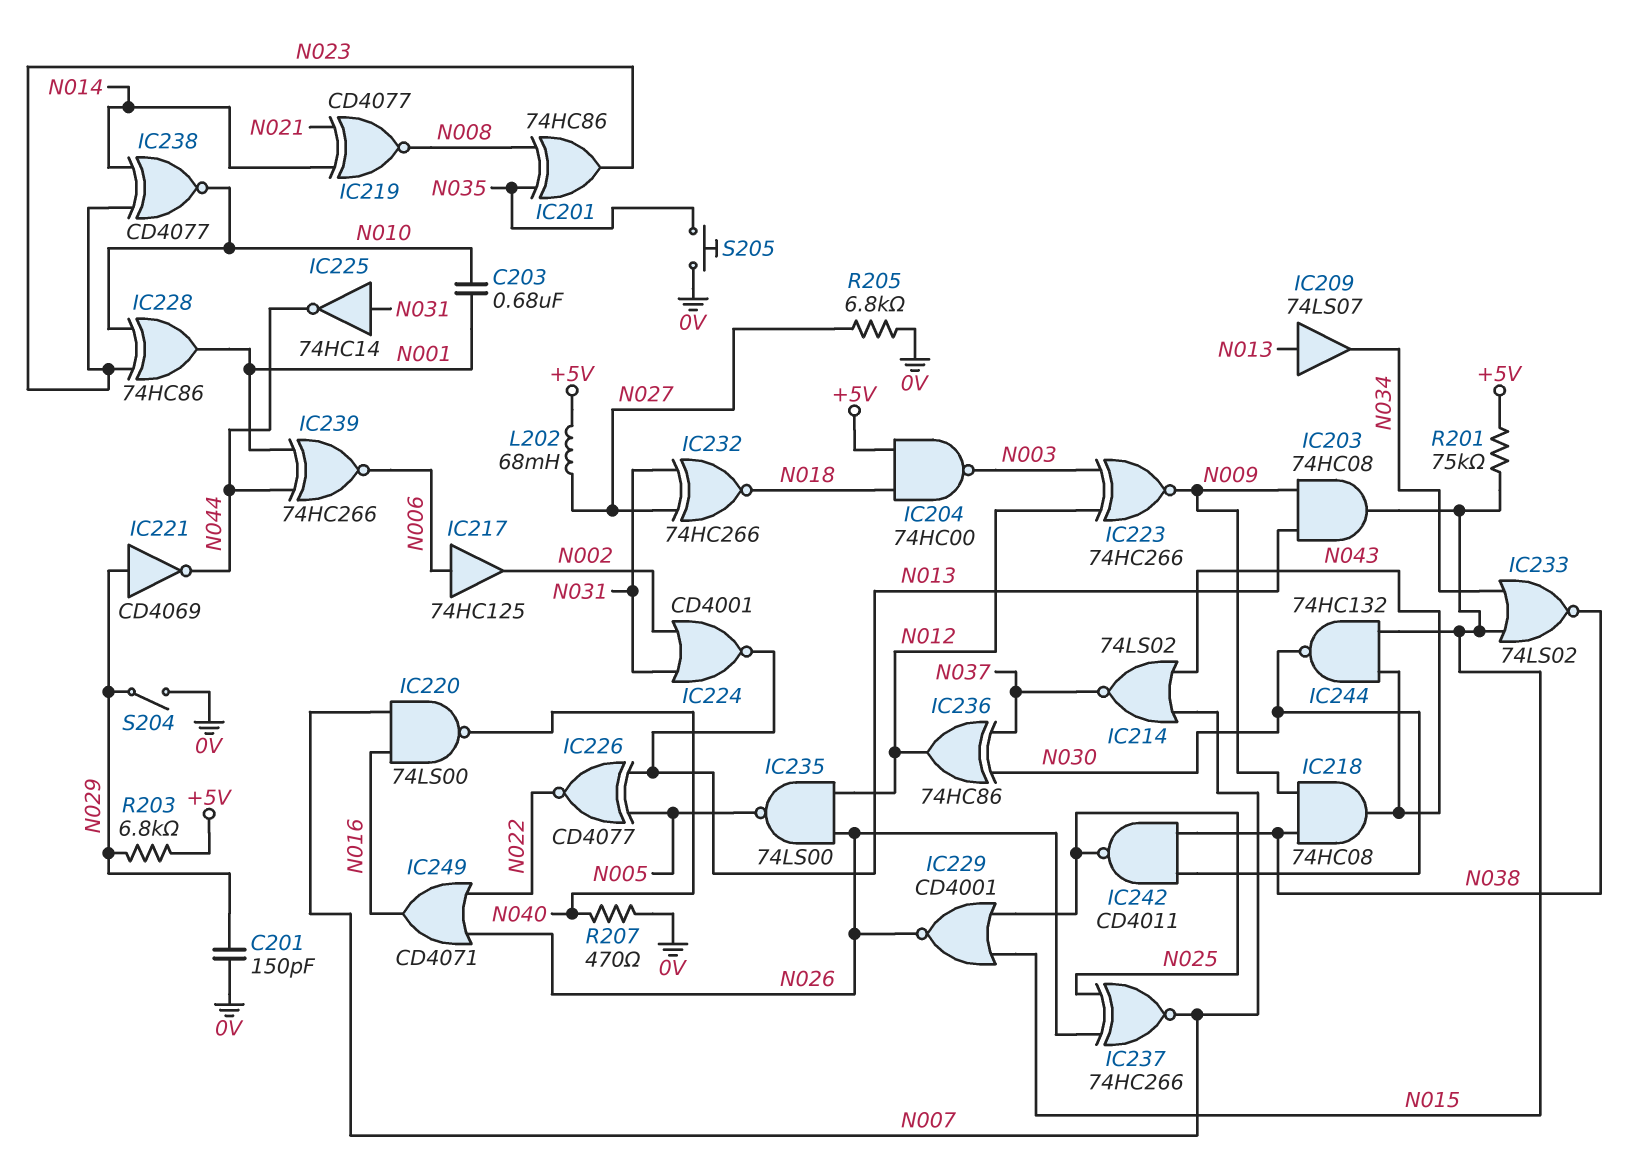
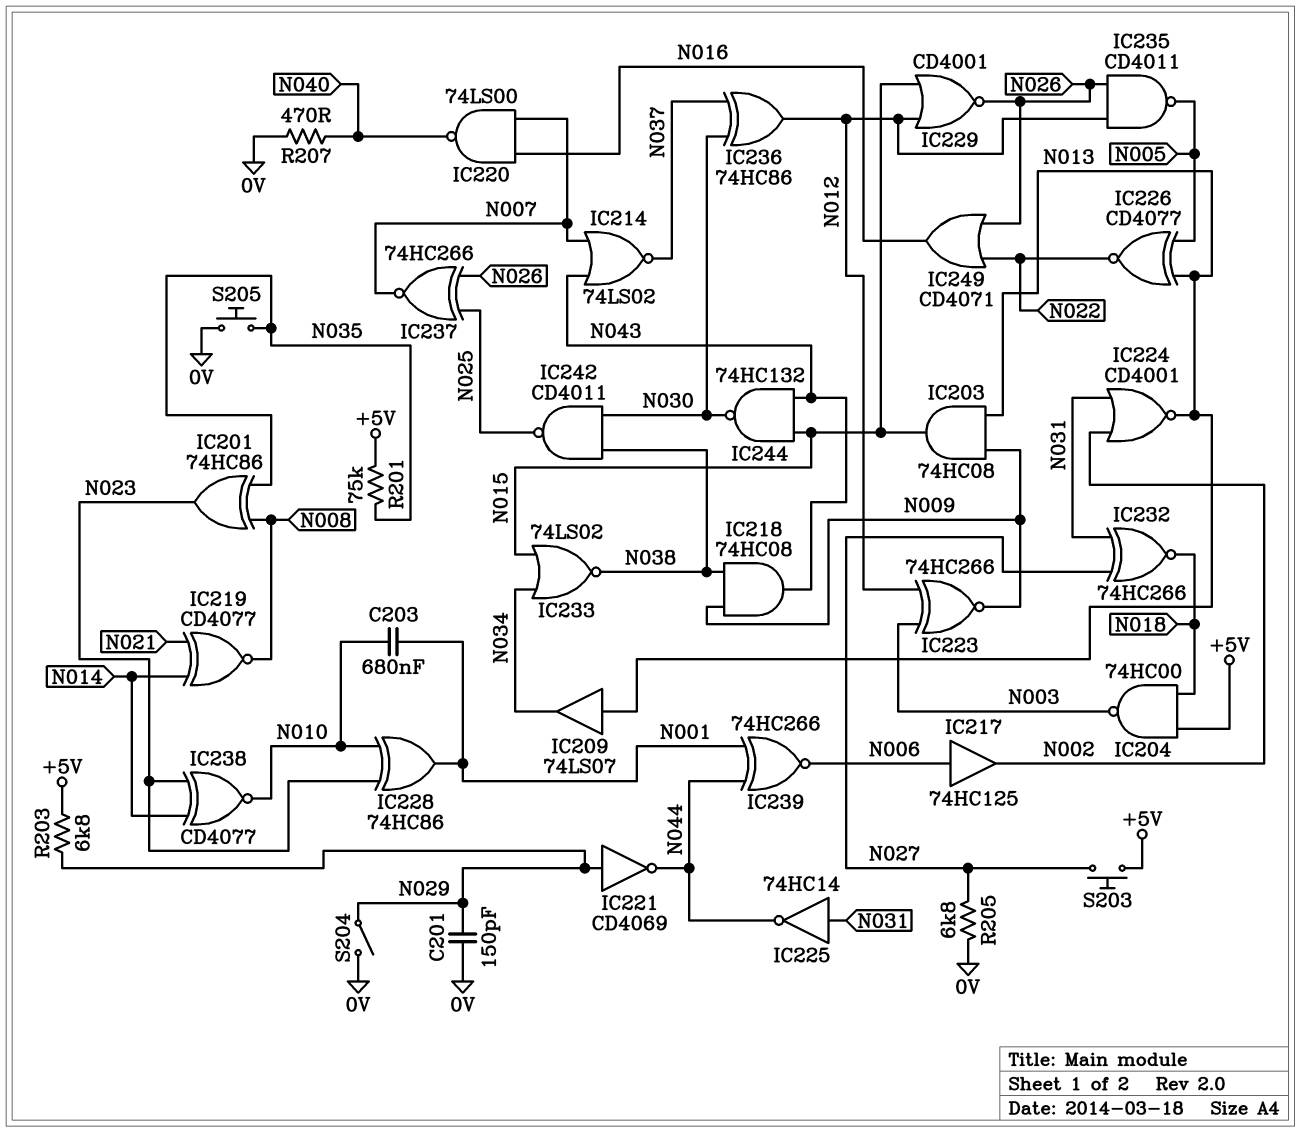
IC229: NOR CD4001 (in N015, in N025, out N026) -> NOR CD4001 (in N012, in N015, out N026)
IC235: NAND 74LS00 (in N012, in N026, out N005) -> NAND CD4011 (in N012, in N026, out N005)
L202: 68mH (+5V, N027) -> none
R201: 75k (+5V, N015) -> 75k (+5V, N035)
S203: none -> button (+5V, N027)

